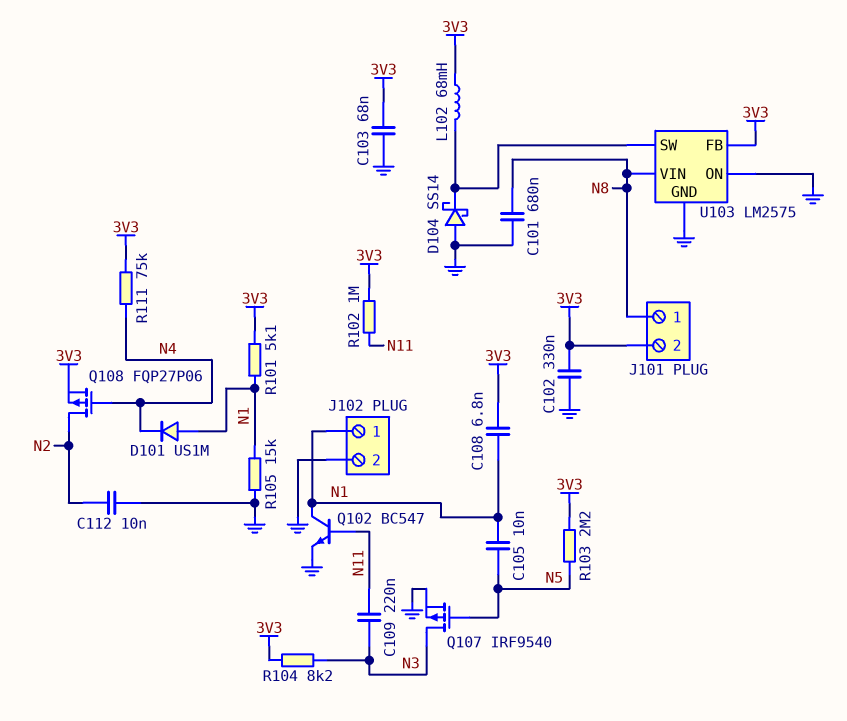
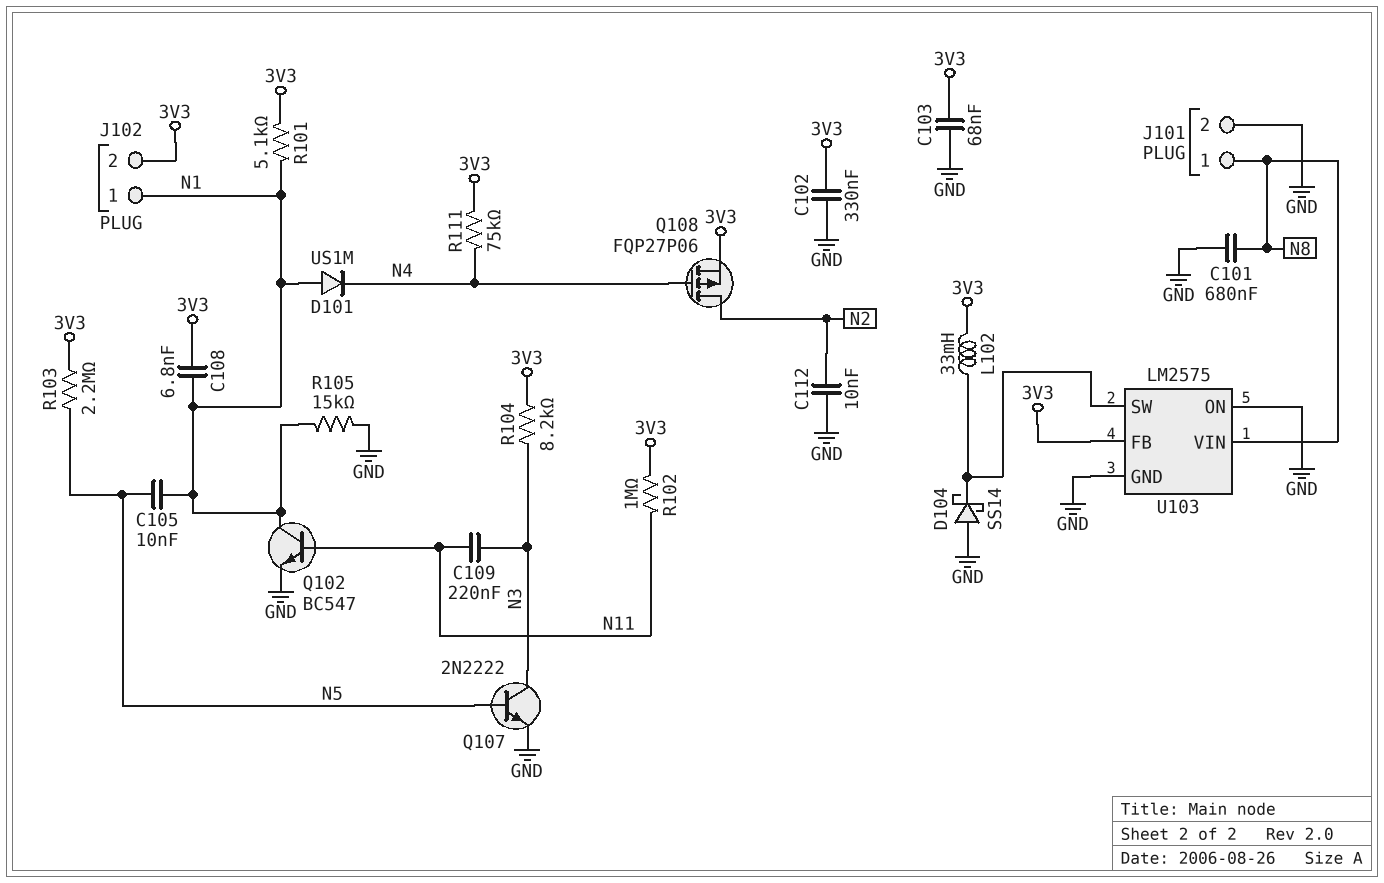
J101 pin 2: 3V3 -> GND
J102 pin 2: GND -> 3V3
L102: 68mH (3V3, U103/SW) -> 33mH (3V3, U103/SW)
Q107: PMOS IRF9540 (G N5, D N3, S GND) -> NPN 2N2222 (B N5, C N3, E GND)

